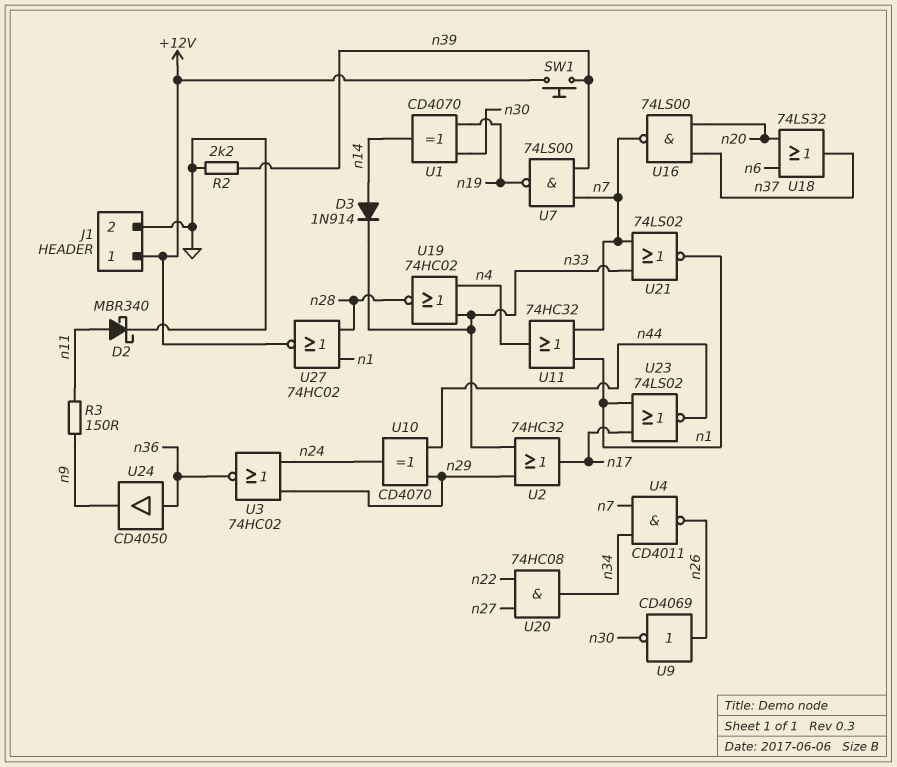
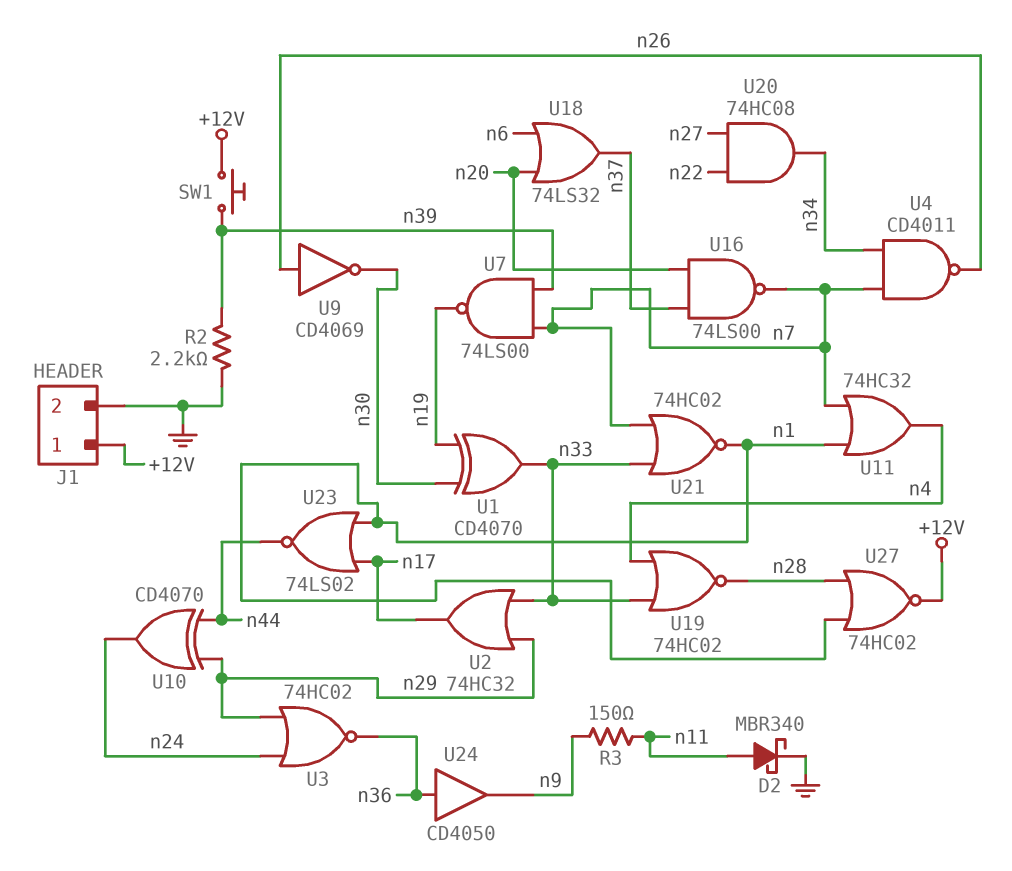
D3: diode 1N914 (A n14, K n33) -> none
U1: XOR CD4070 (in n19, in n30, out n14) -> XOR CD4070 (in n19, in n30, out n33)
U21: NOR 74LS02 (in n7, in n33, out n1) -> NOR 74HC02 (in n7, in n33, out n1)

